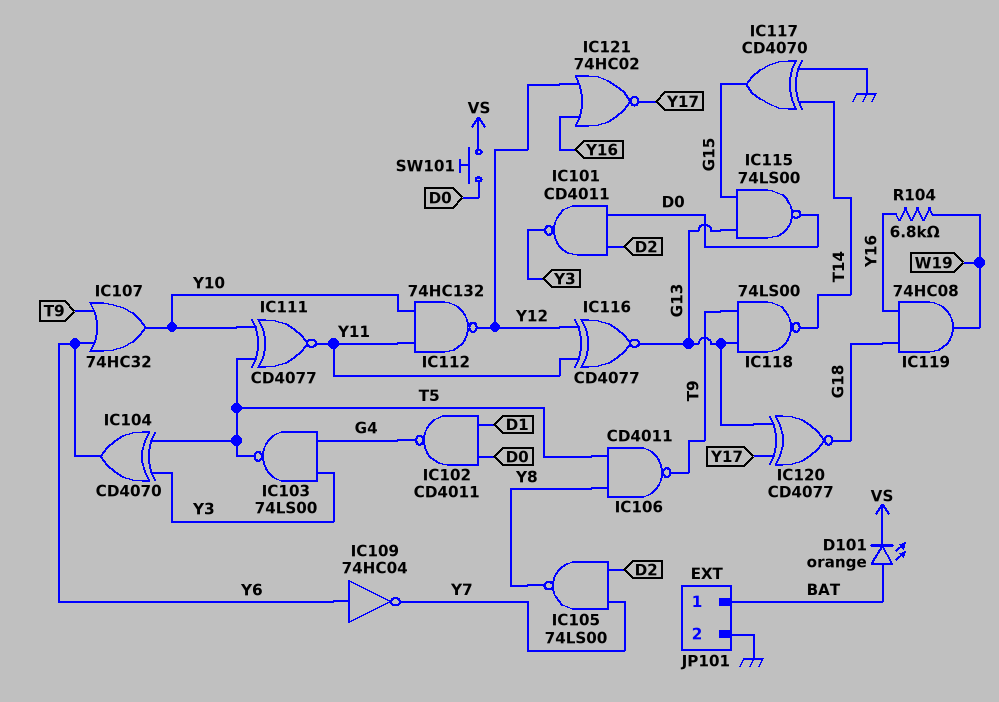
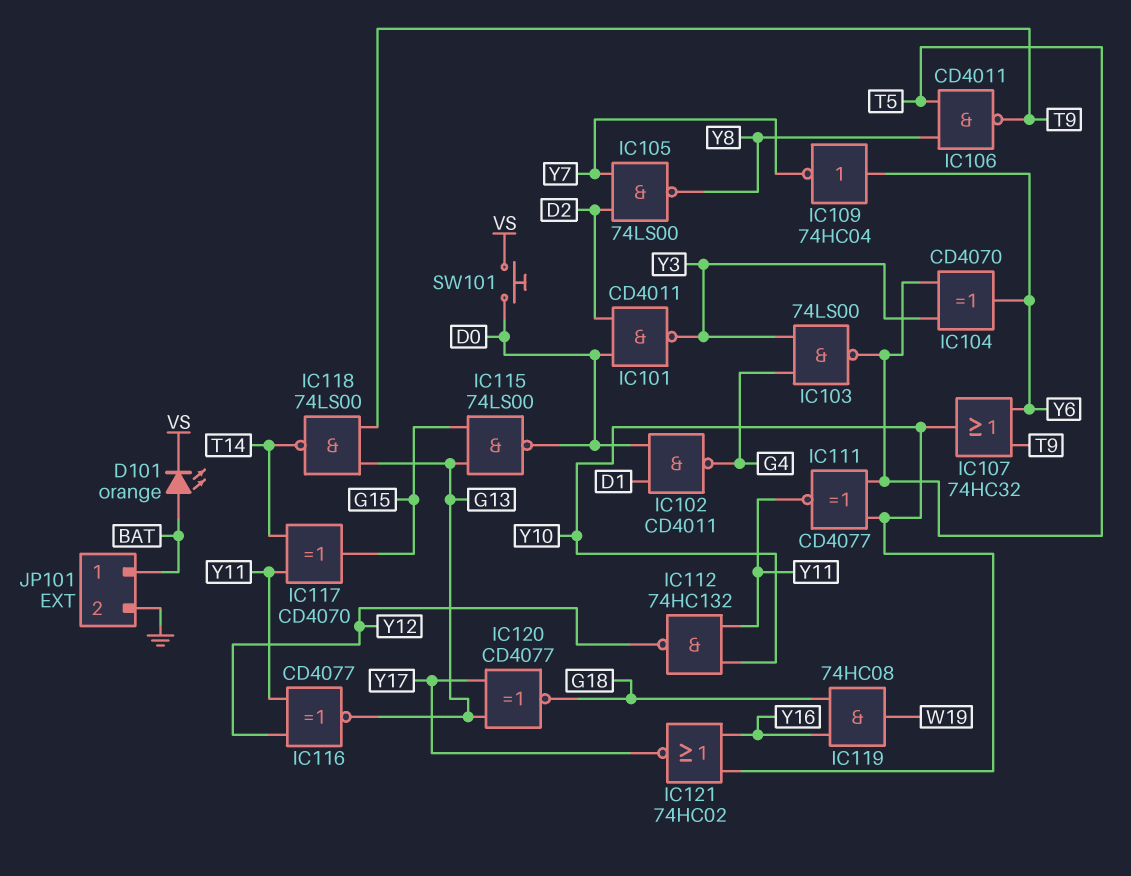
IC117: XOR CD4070 (in GND, in T14, out G15) -> XOR CD4070 (in T14, in Y11, out G15)
IC121: NOR 74HC02 (in Y12, in Y16, out Y17) -> NOR 74HC02 (in Y10, in Y16, out Y17)
R104: 6.8k (W19, Y16) -> none

